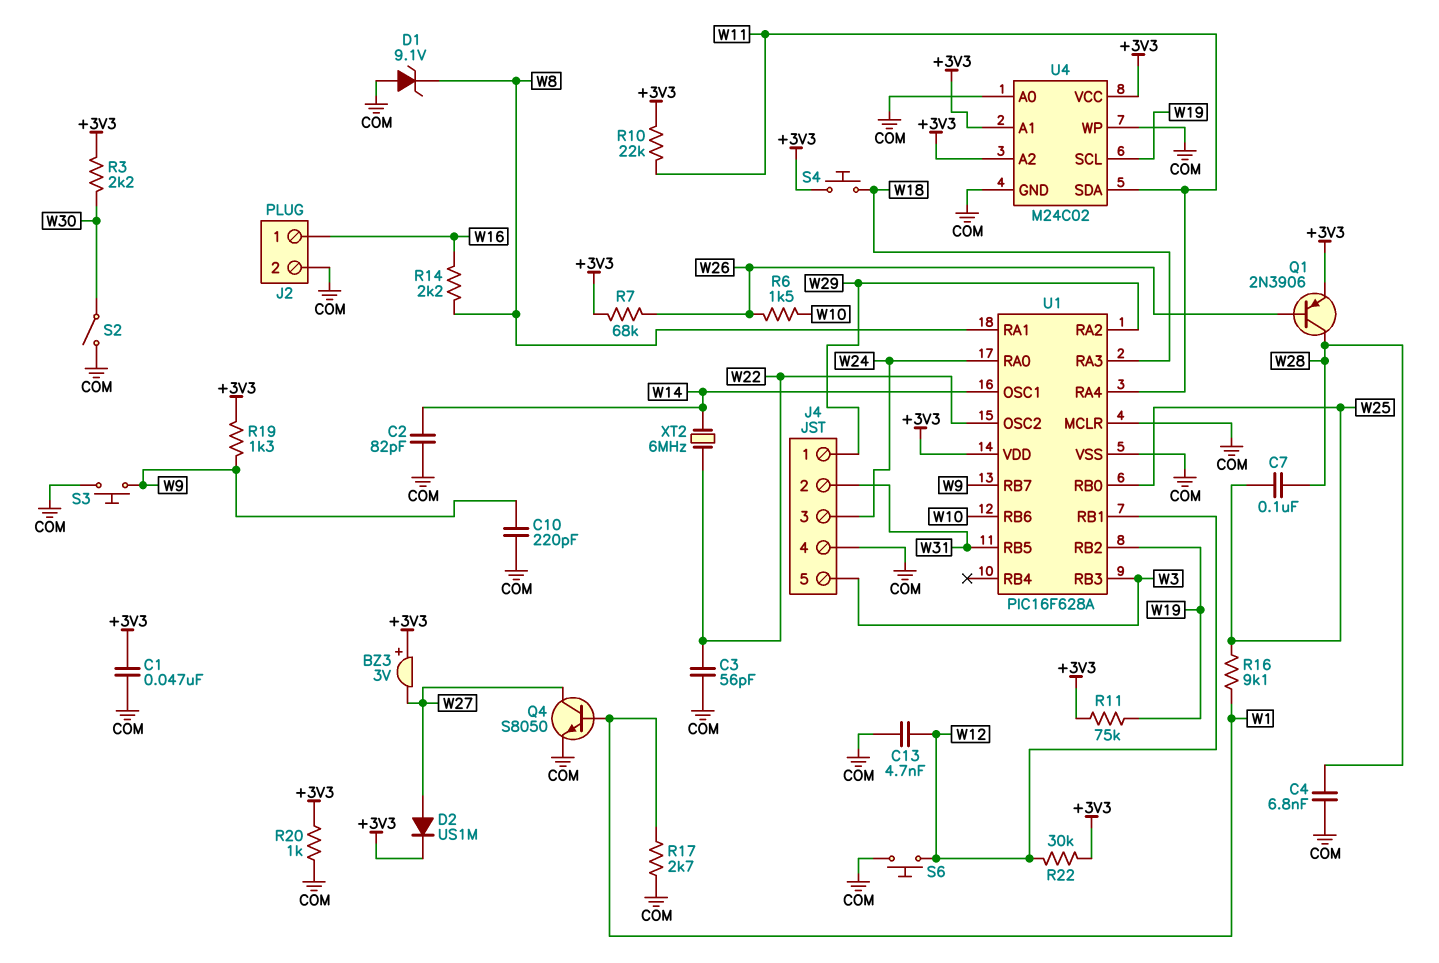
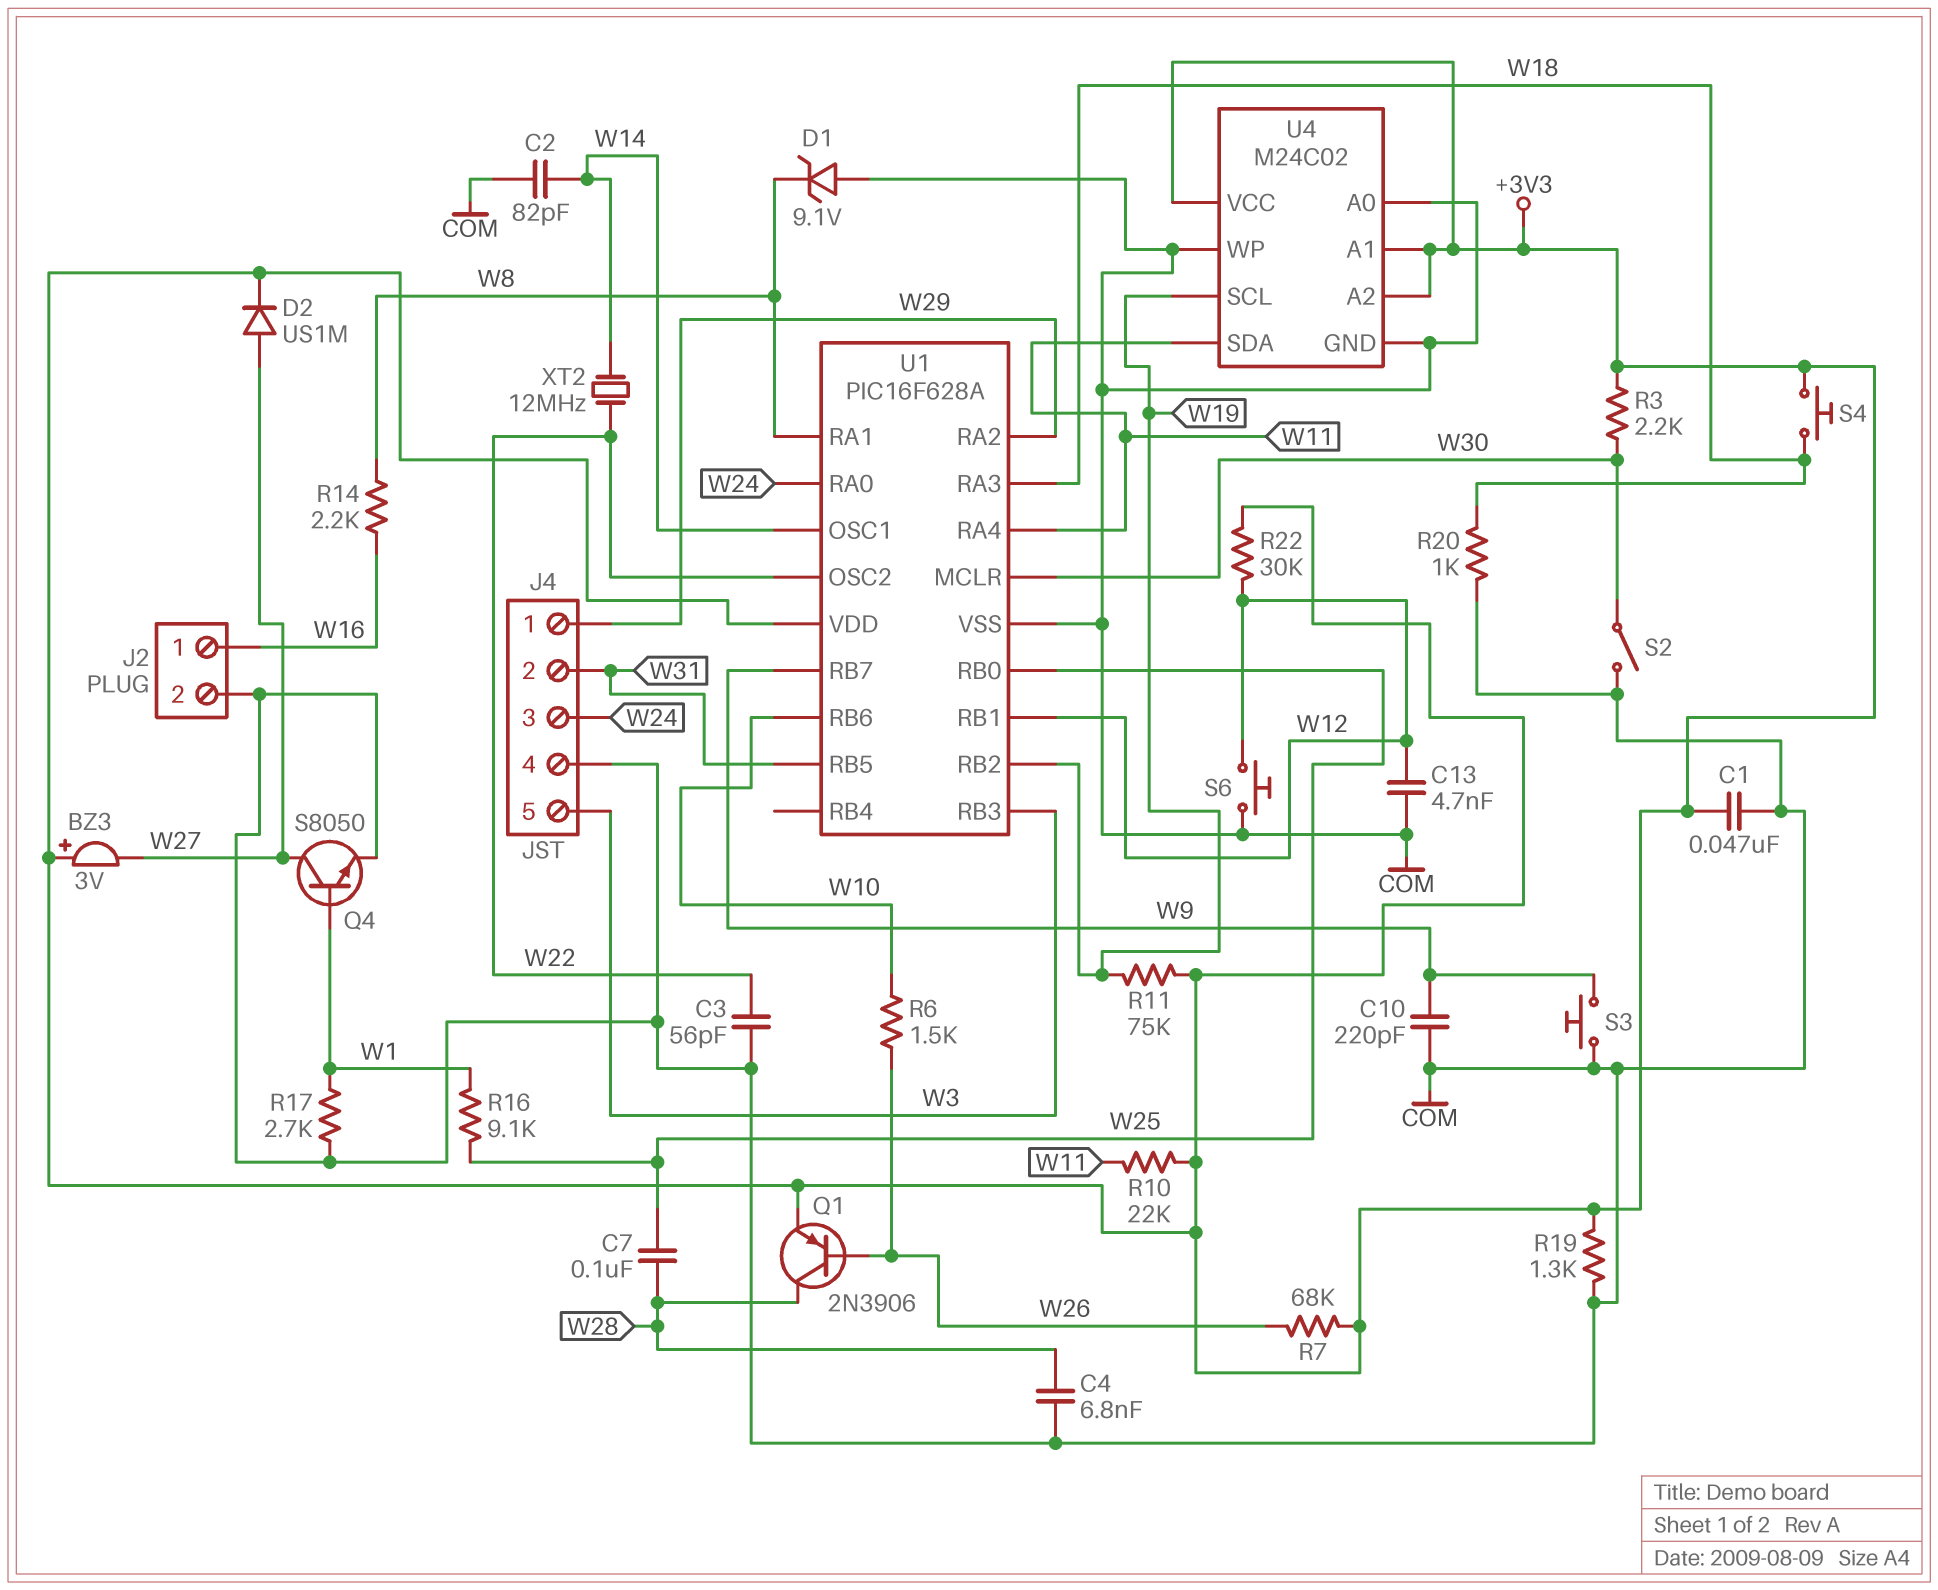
R19: 1.3k (+3V3, W9) -> 1.3k (+3V3, COM)
R20: 1k (+3V3, COM) -> 1k (COM, W18)
U1 pin MCLR: COM -> W30
XT2: 6MHz (W14, W22) -> 12MHz (W14, W22)

